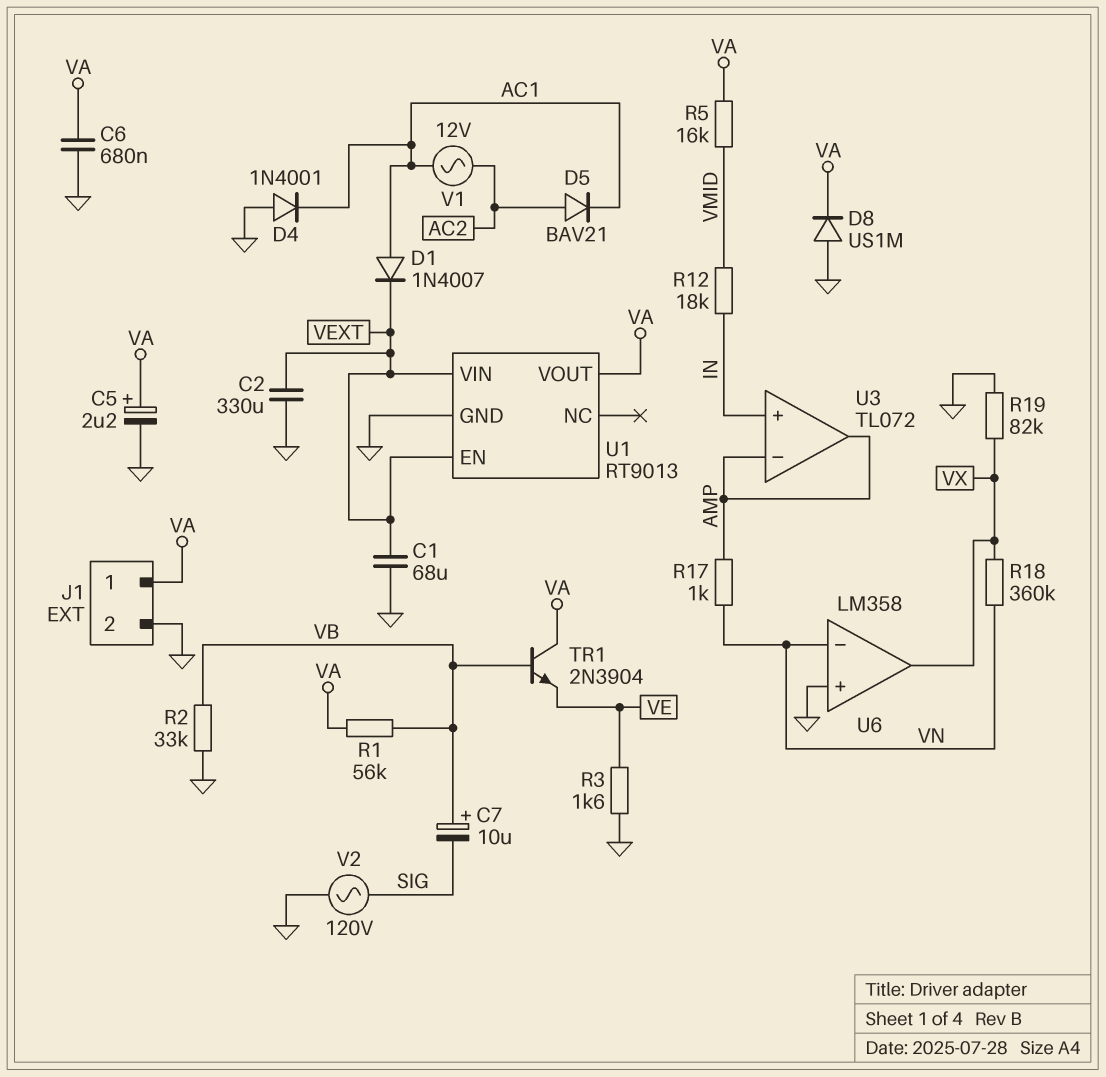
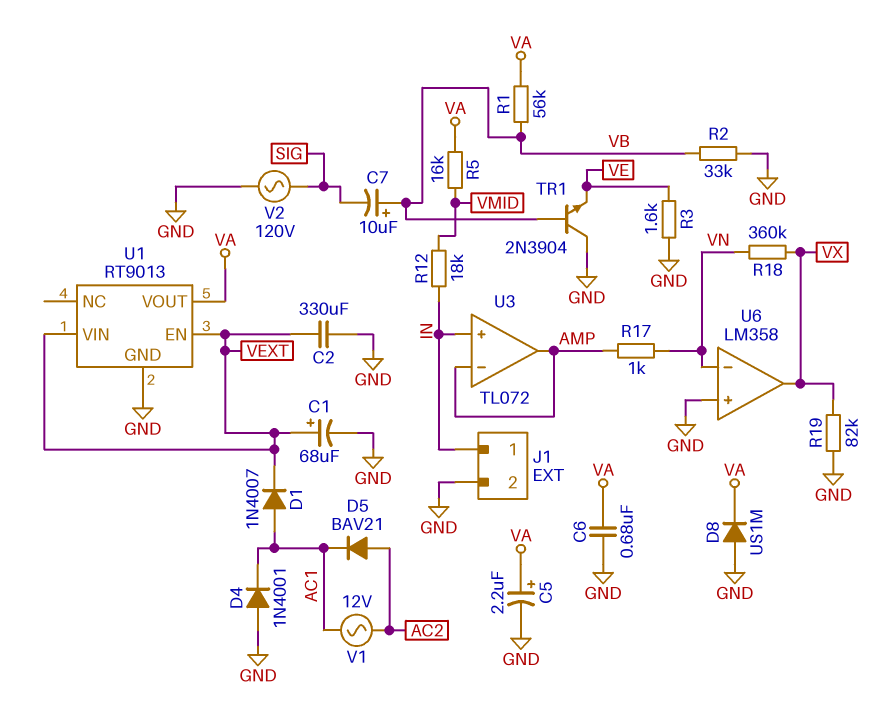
C1: 68uF (GND, VEXT) -> 68uF (plus VEXT, minus GND)
J1 pin 1: VA -> IN
TR1: NPN 2N3904 (B VB, C VA, E VE) -> NPN 2N3904 (B VB, C GND, E VE)

